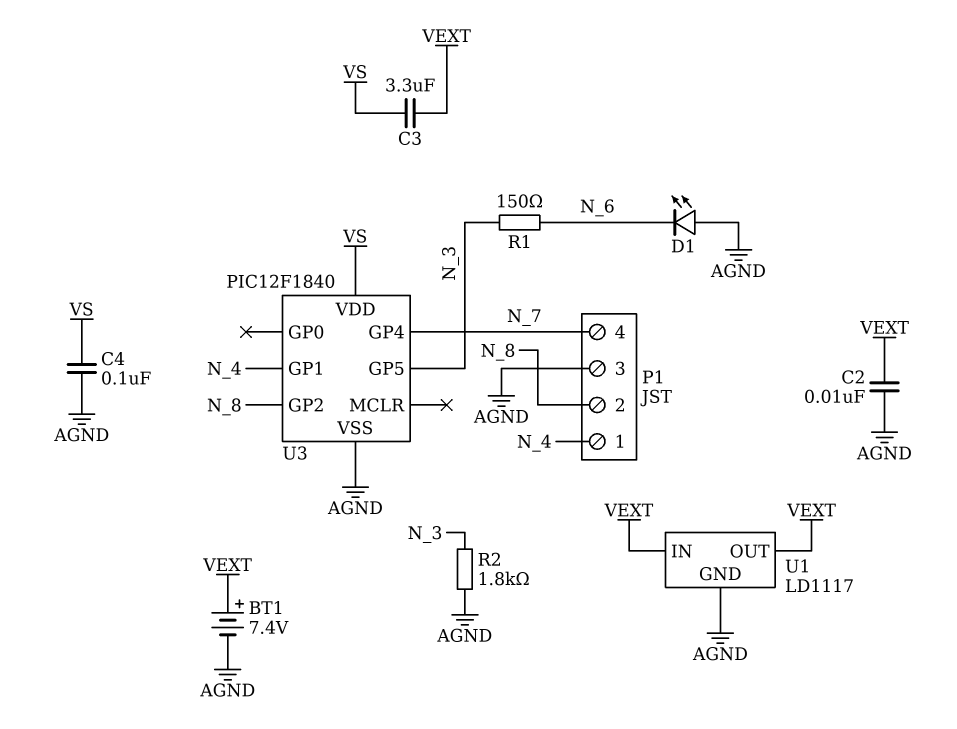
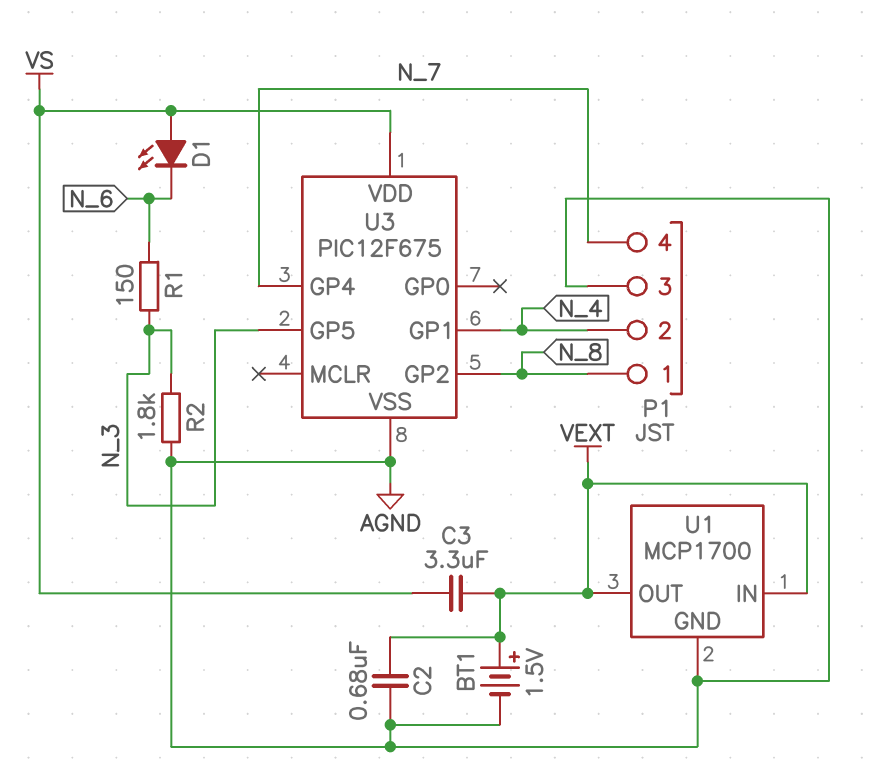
BT1: 7.4V (plus VEXT, minus AGND) -> 1.5V (plus VEXT, minus AGND)
C2: 10nF (AGND, VEXT) -> 680nF (AGND, VEXT)
C4: 100nF (AGND, VS) -> none
D1: LED (A AGND, K N_6) -> LED (A VS, K N_6)
P1 pin 1: N_4 -> N_8
P1 pin 2: N_8 -> N_4
U1: LD1117 -> MCP1700
U3: PIC12F1840 -> PIC12F675

